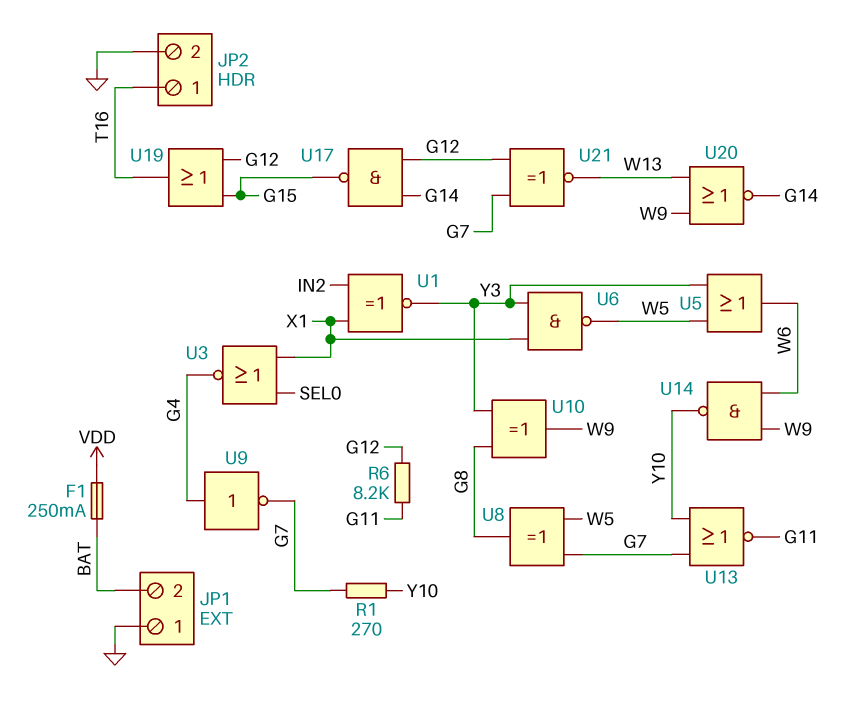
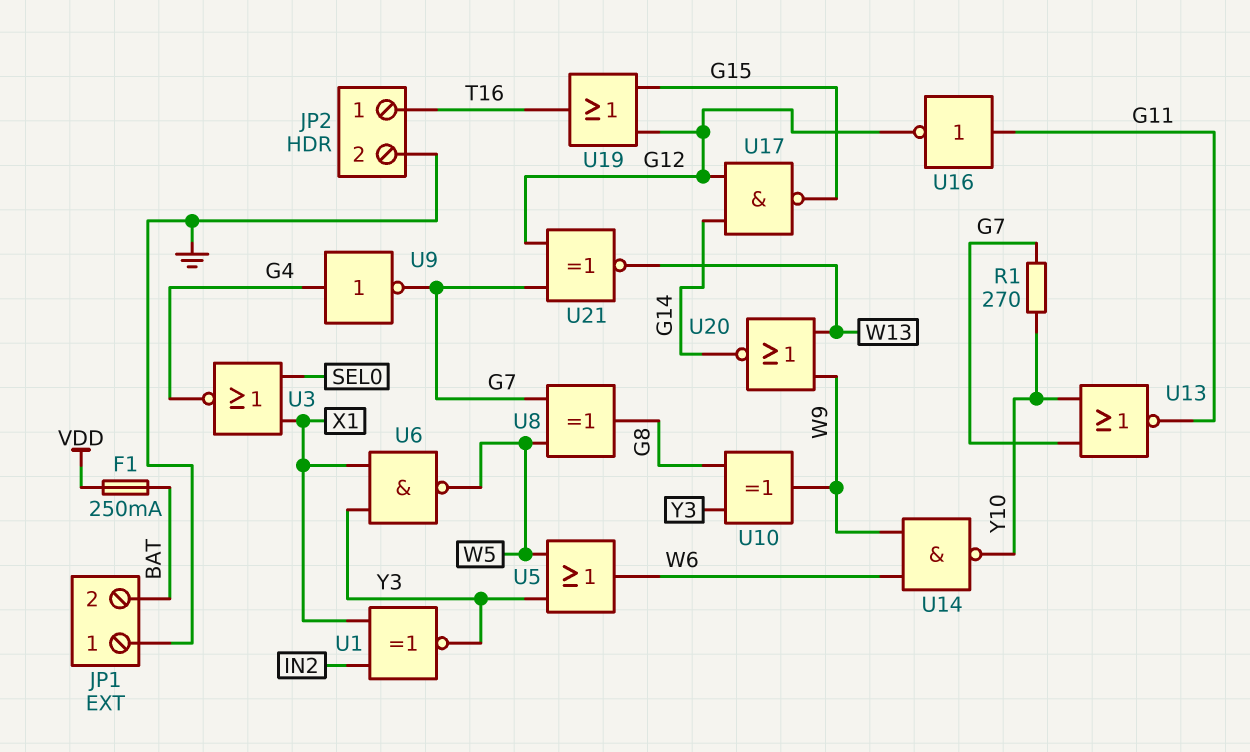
R6: 8.2k (G11, G12) -> none
U16: none -> NOT (in G11, out G12)

